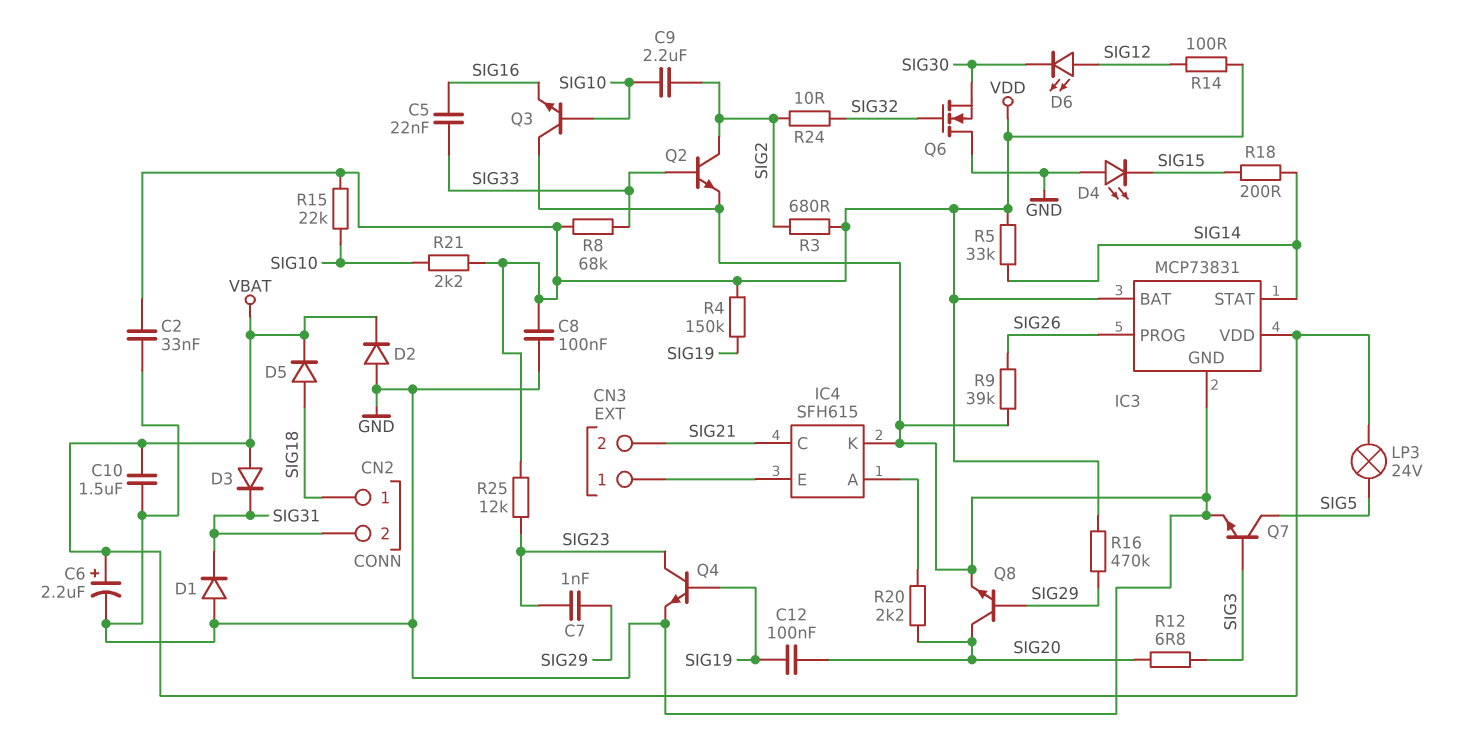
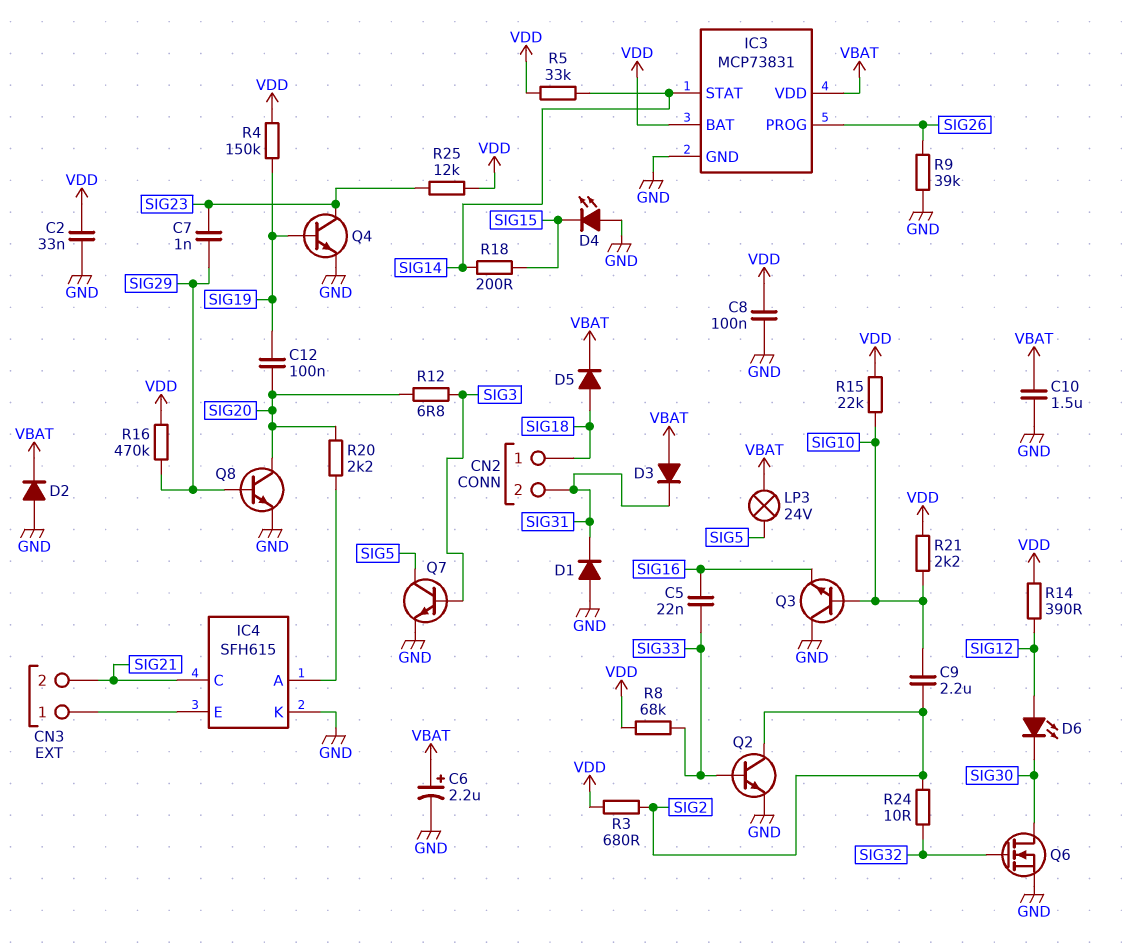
Q6: NMOS (G SIG32, D GND, S SIG30) -> NMOS (G SIG32, D SIG30, S GND)
R14: 100 (SIG12, VDD) -> 390 (SIG12, VDD)

